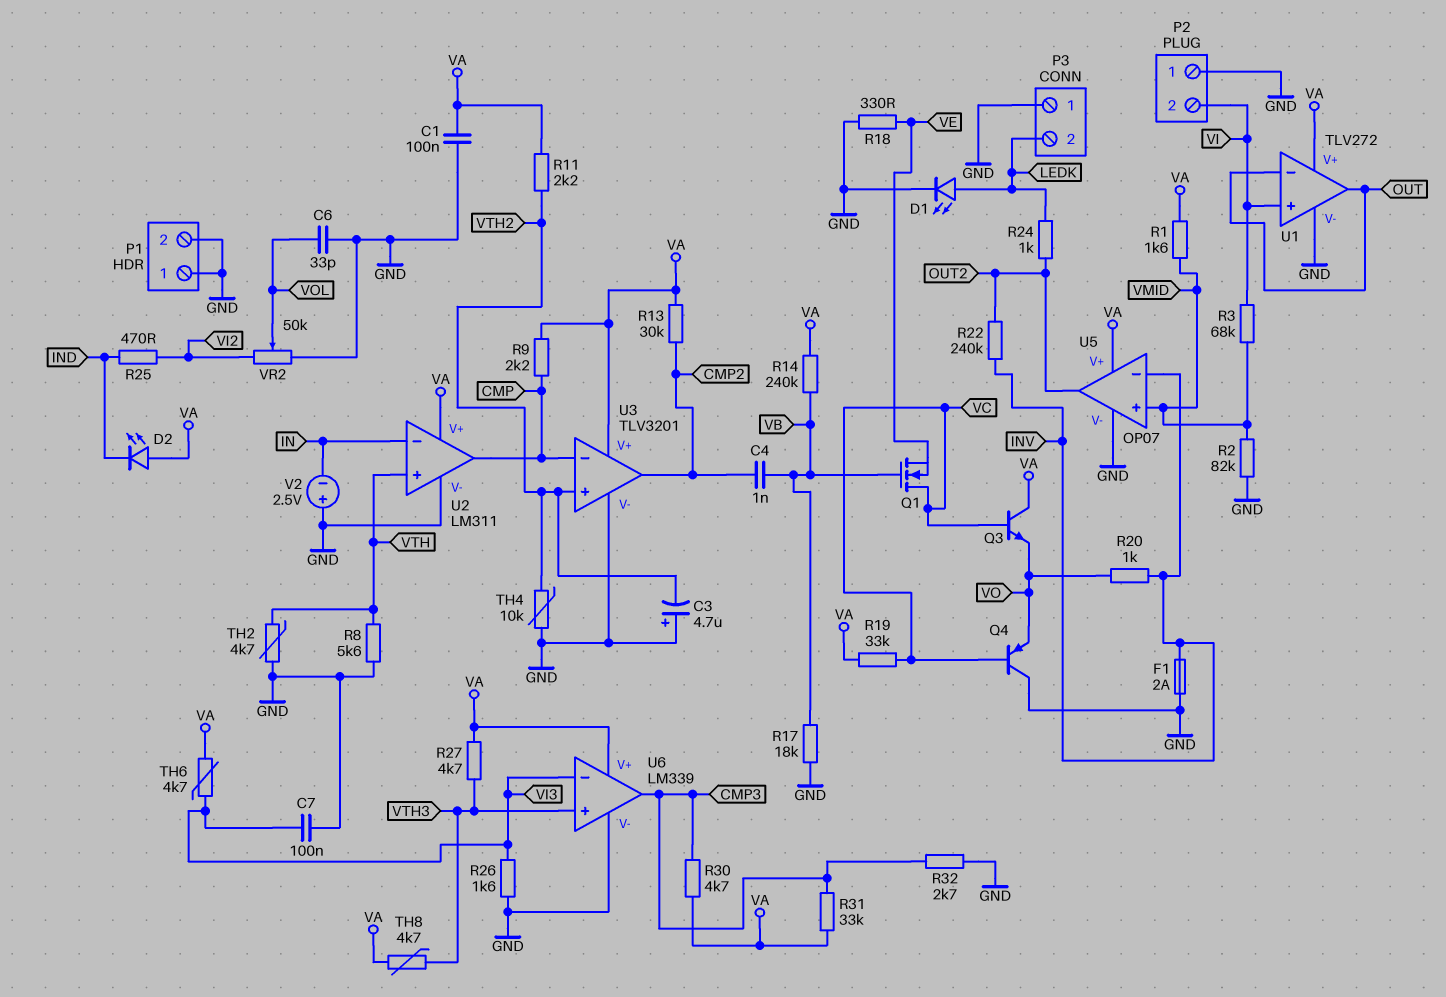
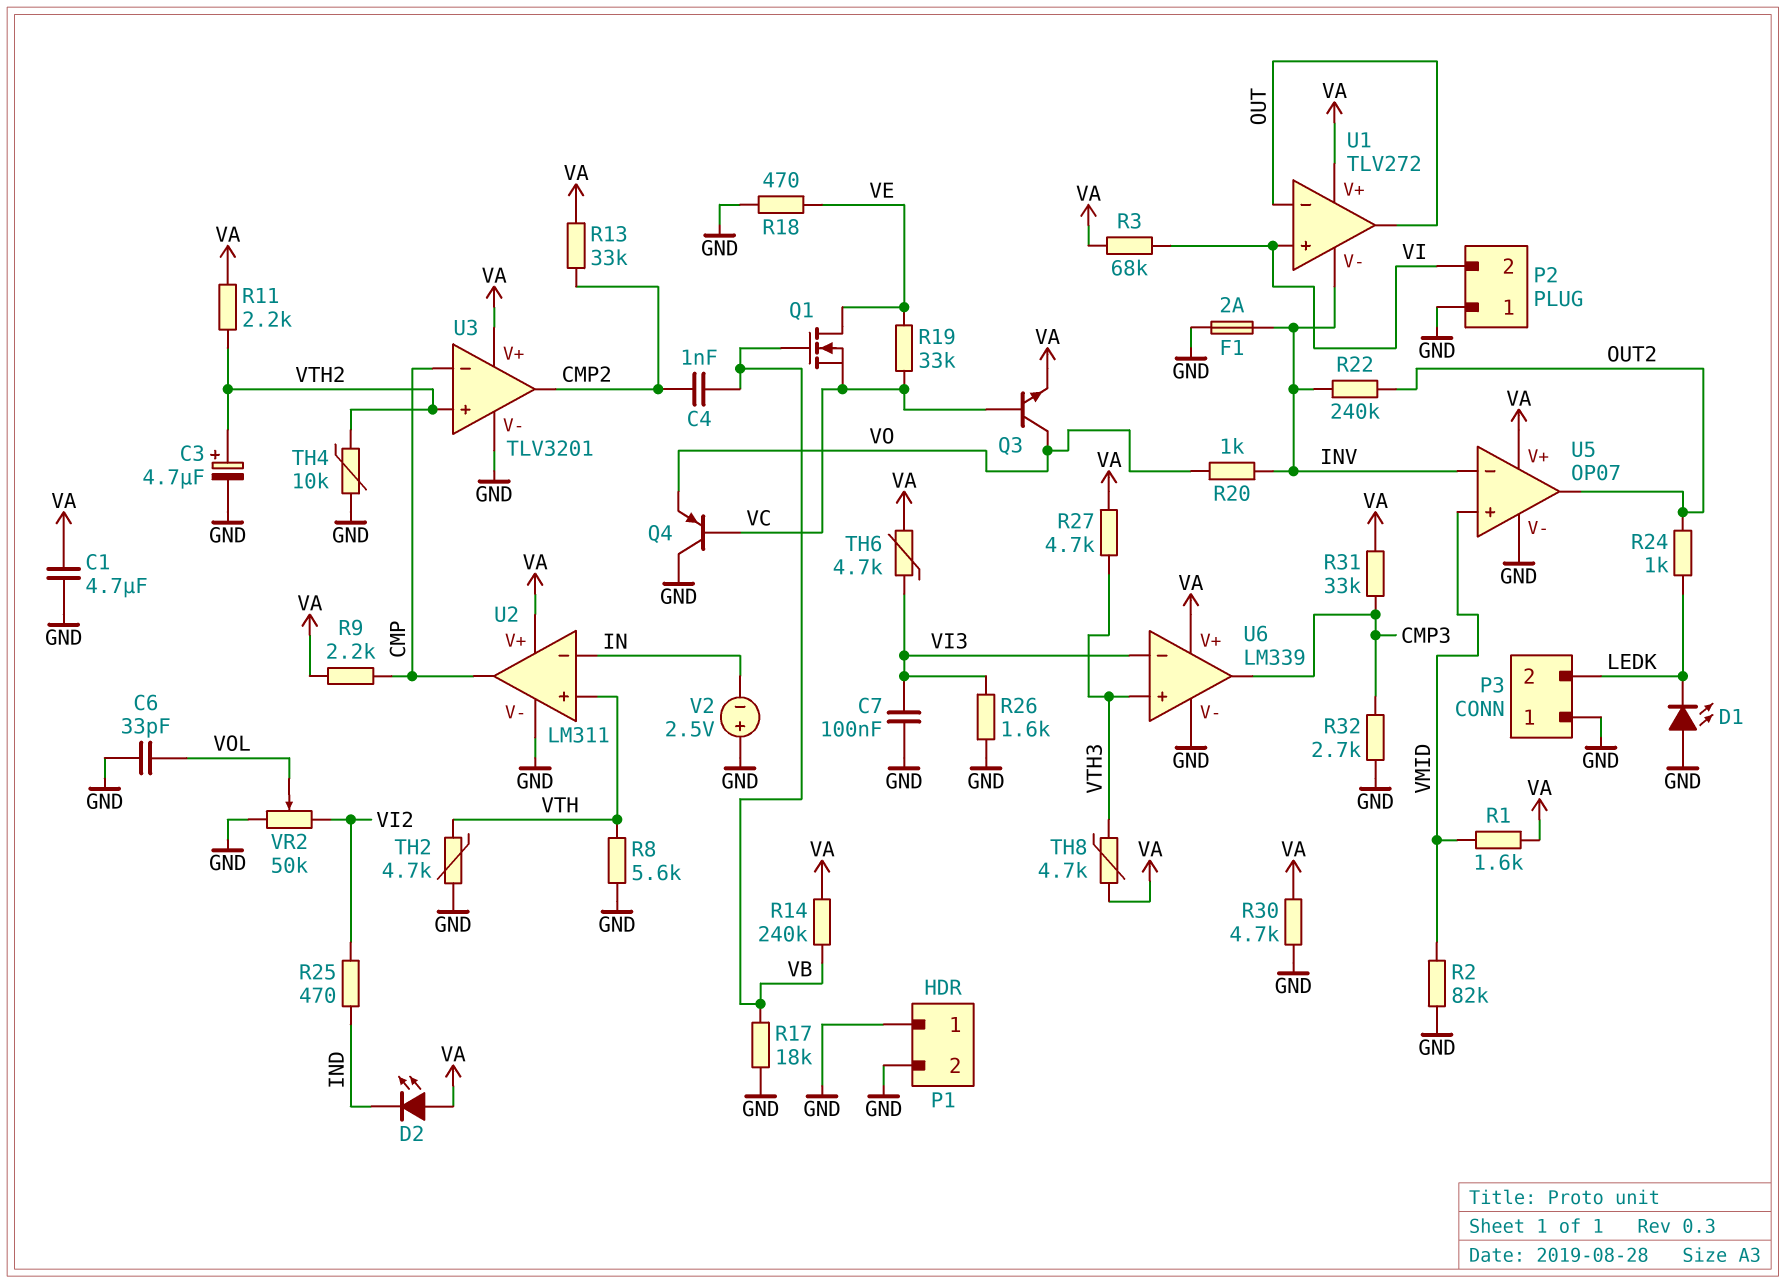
C1: 100nF (GND, VA) -> 4.7uF (GND, VA)
C3: 4.7uF (plus GND, minus VTH2) -> 4.7uF (plus VTH2, minus GND)
D1: LED (A LEDK, K GND) -> LED (A GND, K LEDK)
Q1: NMOS (G VB, D VC, S VE) -> NMOS (G VB, D VE, S VC)
Q3: NPN (B VC, C VA, E VO) -> NPN (B VC, C VO, E VA)
R3: 68k (VI, VMID) -> 68k (VA, VI)
R13: 30k (CMP2, VA) -> 33k (CMP2, VA)
R18: 330 (GND, VE) -> 470 (GND, VE)
R19: 33k (VA, VC) -> 33k (VC, VE)
R30: 4.7k (CMP3, VA) -> 4.7k (GND, VA)
U1 pin V-: GND -> INV

